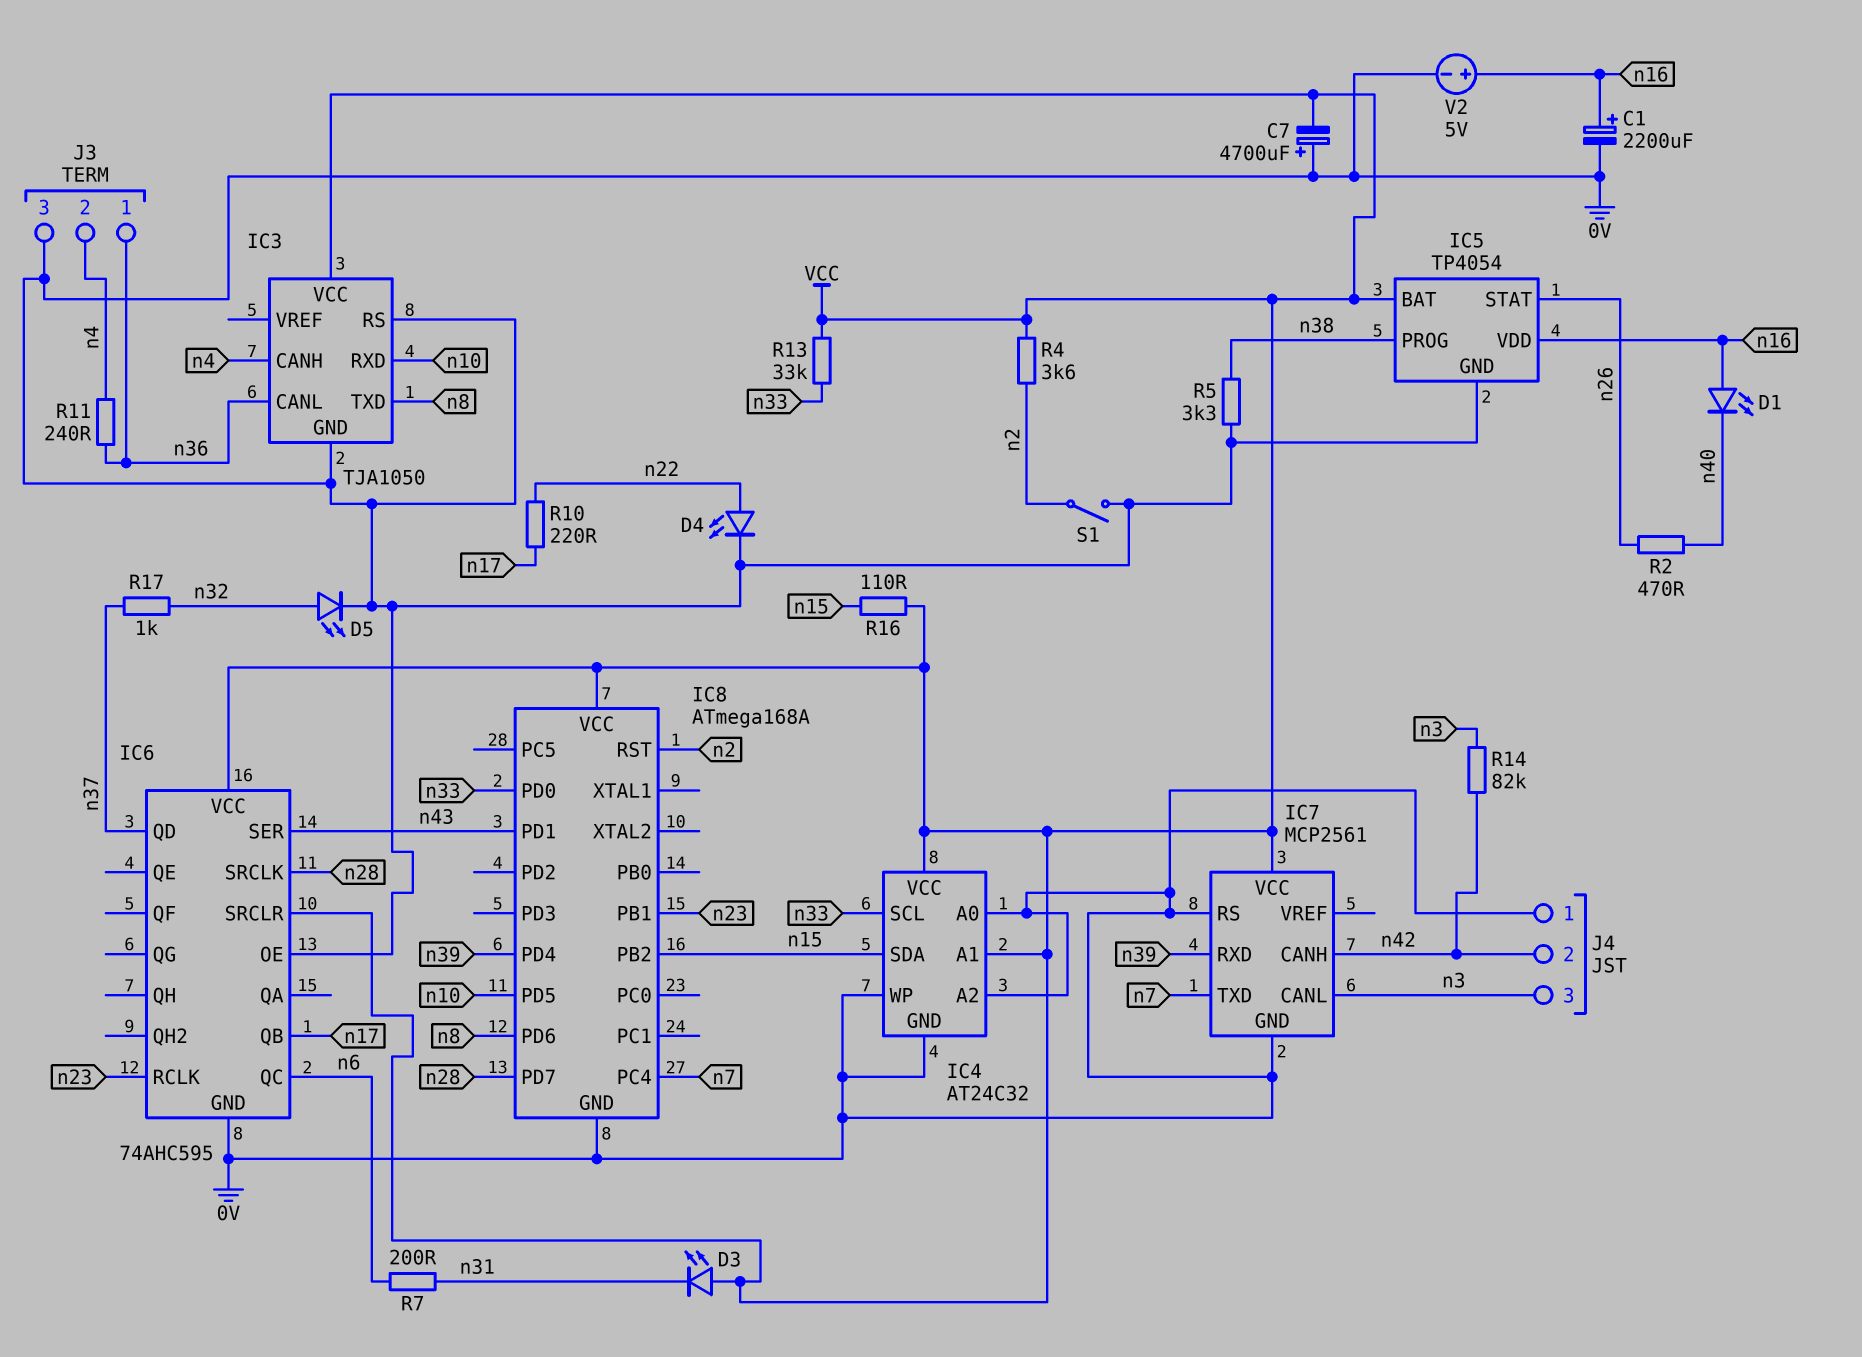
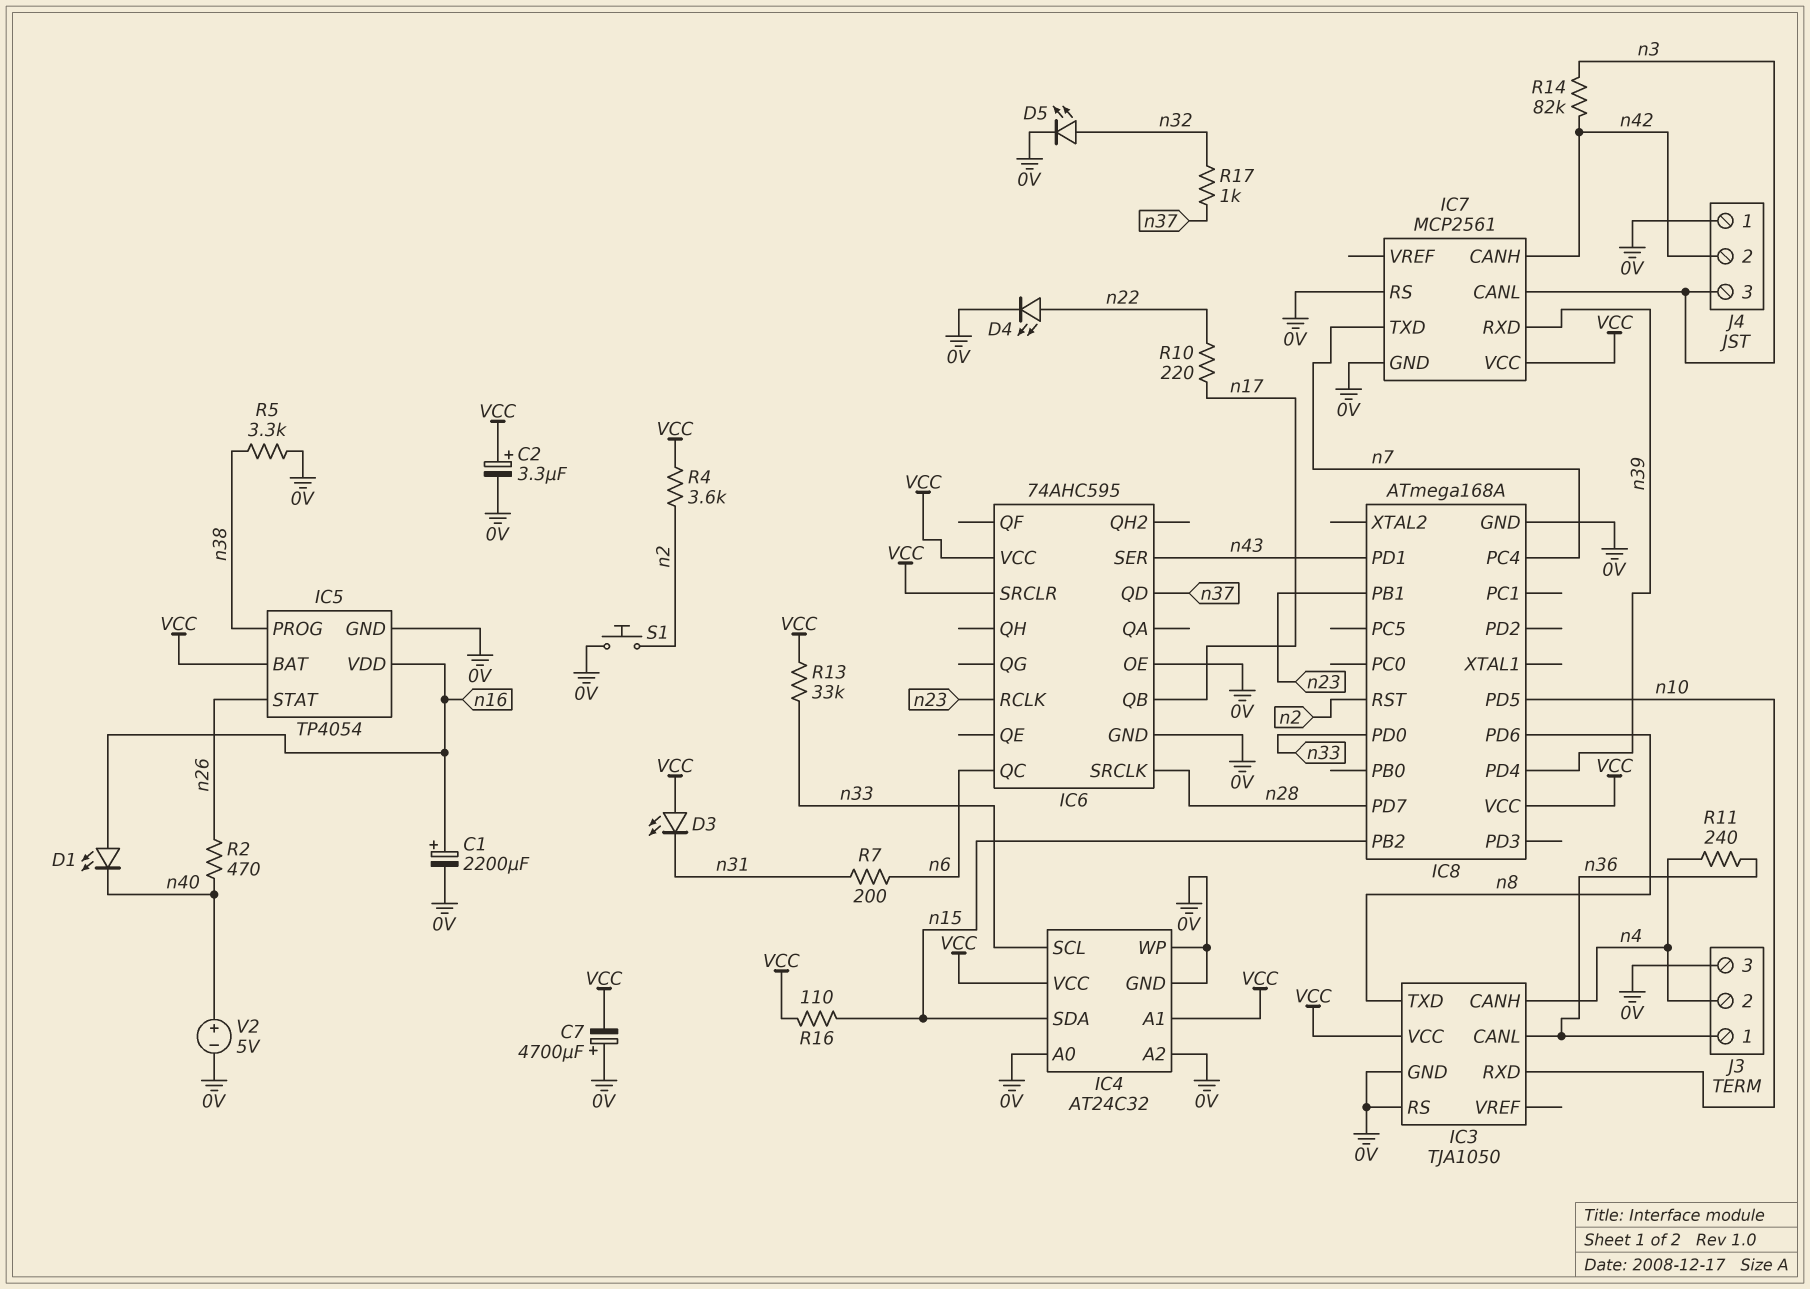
C2: none -> 3.3uF (plus VCC, minus 0V)
S1: switch (0V, n2) -> button (0V, n2)
V2: 5V (plus n16, minus 0V) -> 5V (plus n40, minus 0V)

